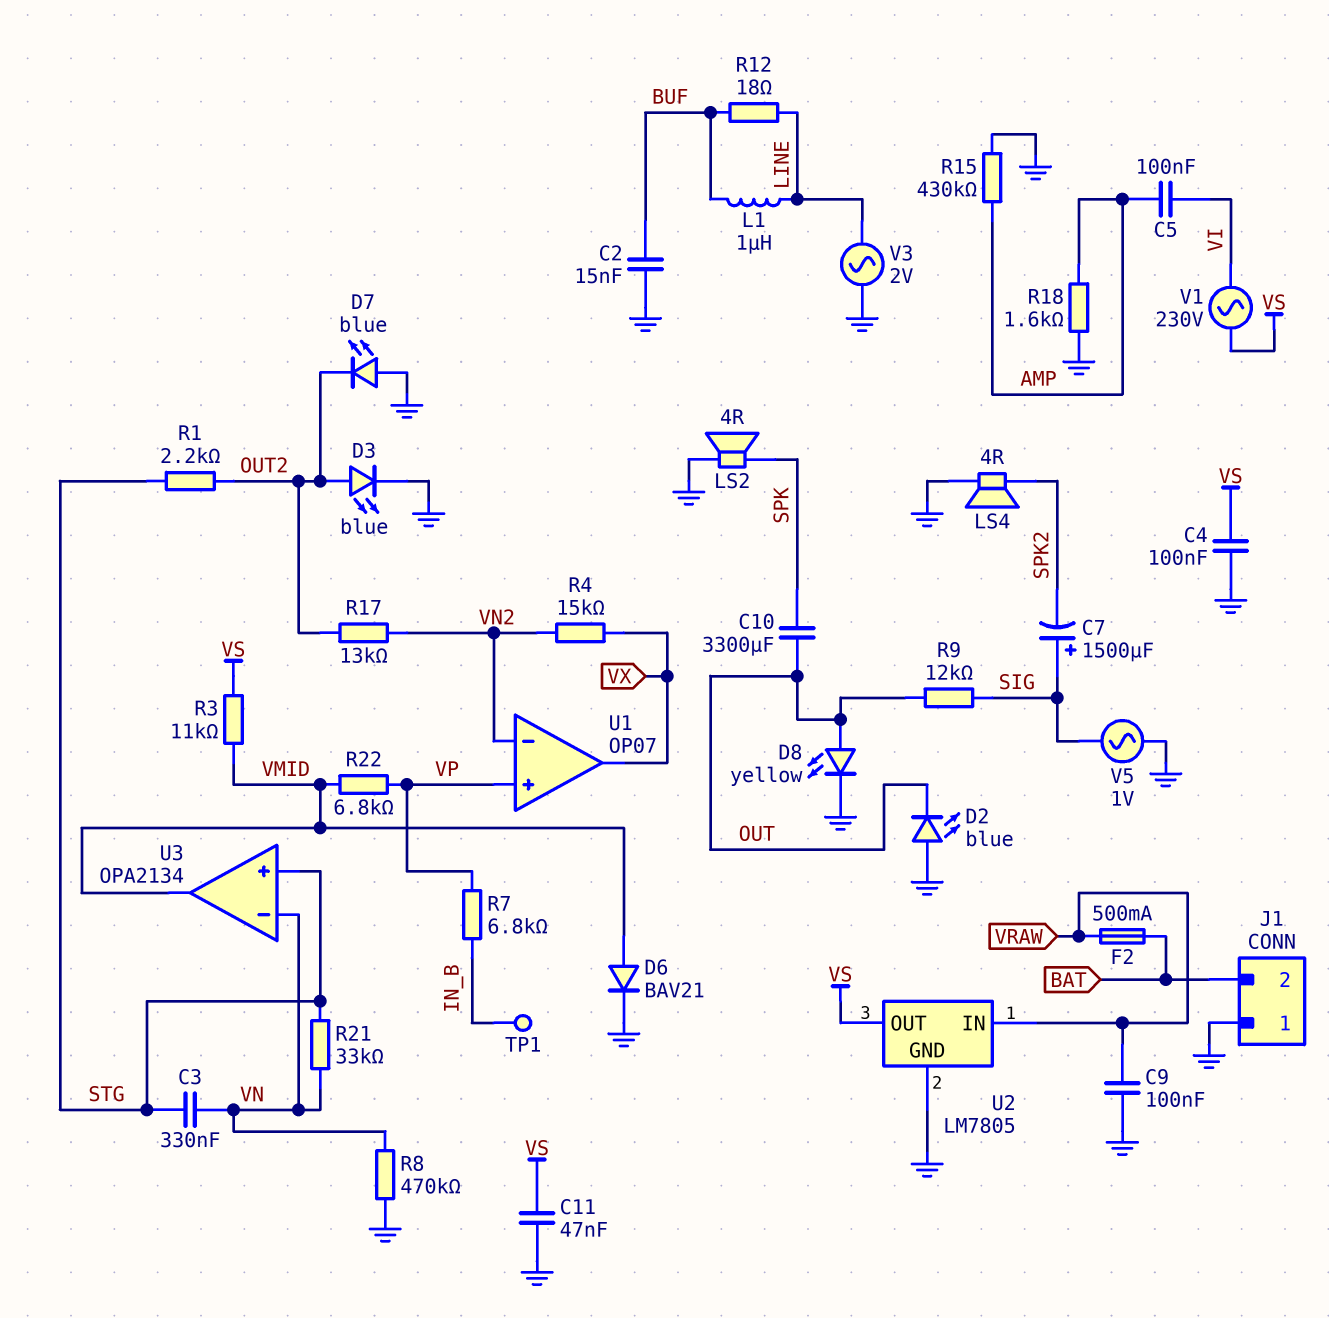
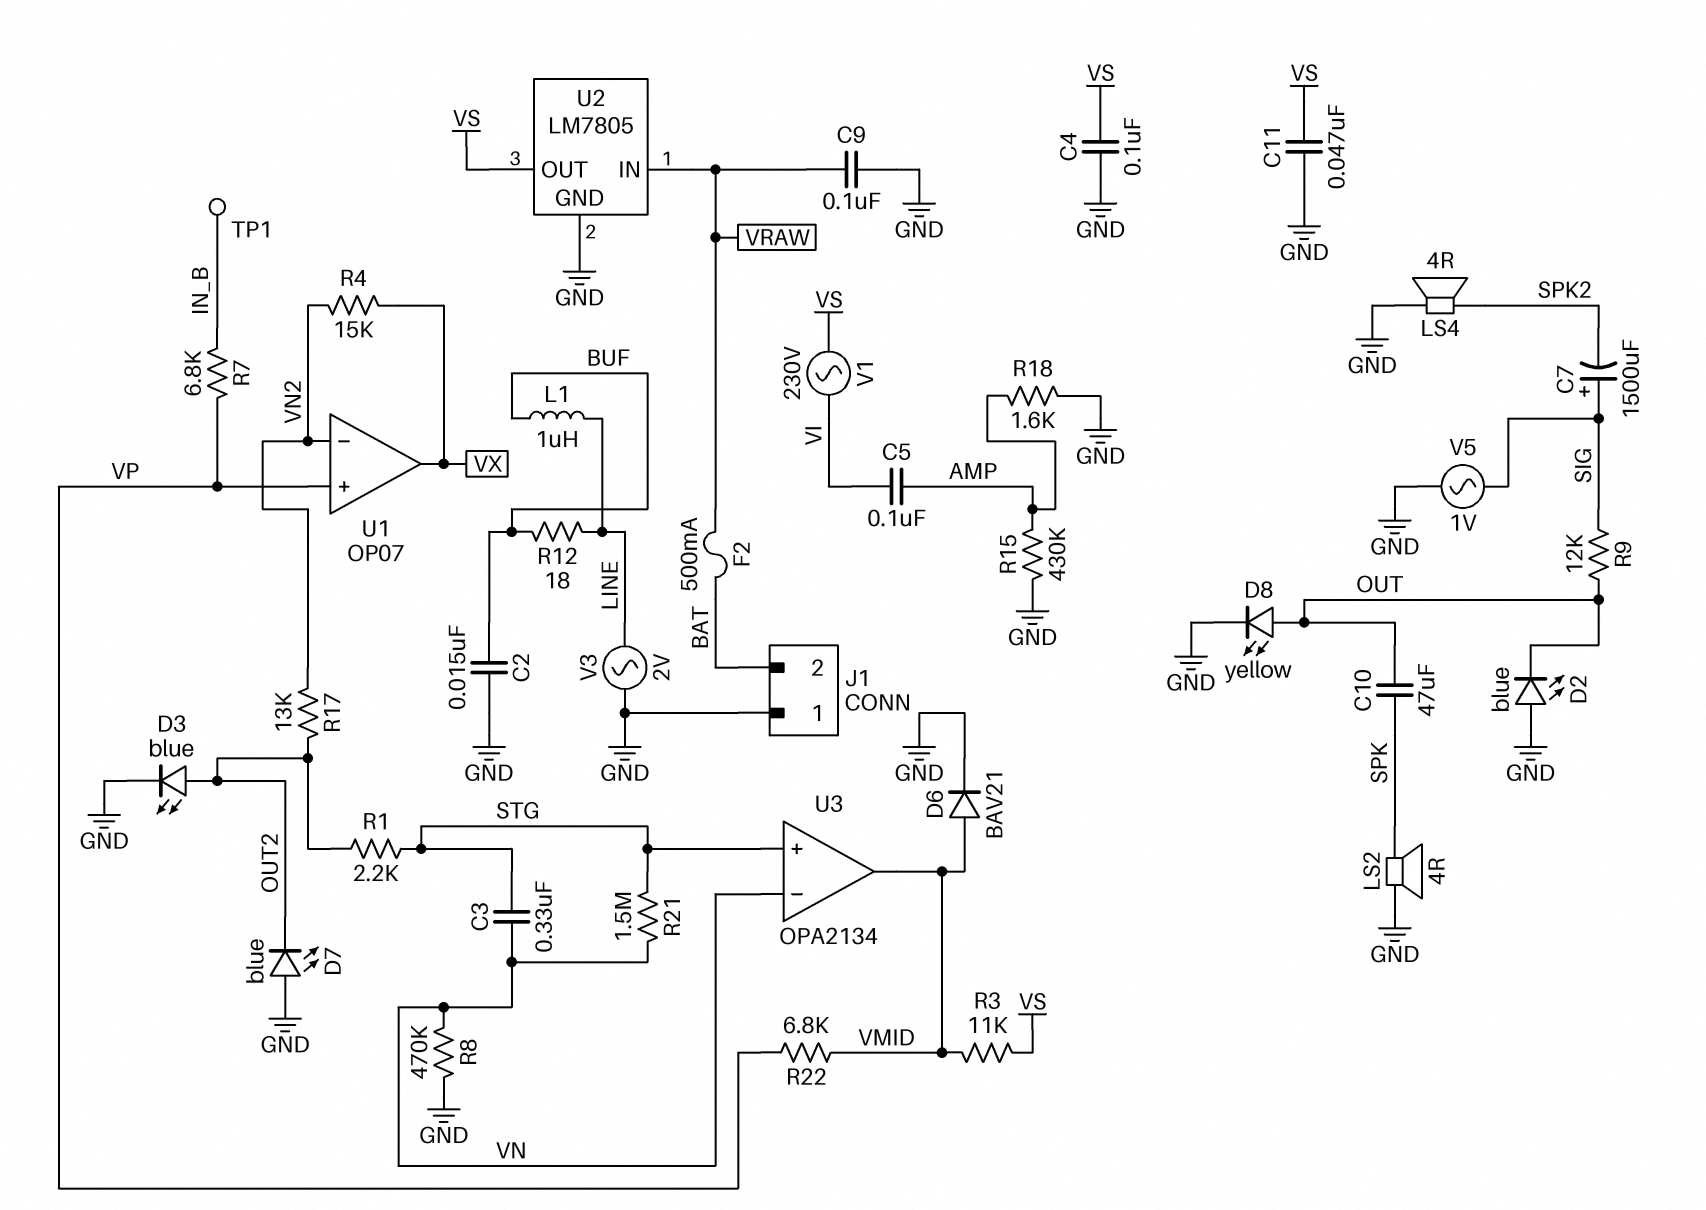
C10: 3300uF (OUT, SPK) -> 47uF (OUT, SPK)
R21: 33k (STG, VN) -> 1.5M (STG, VN)

